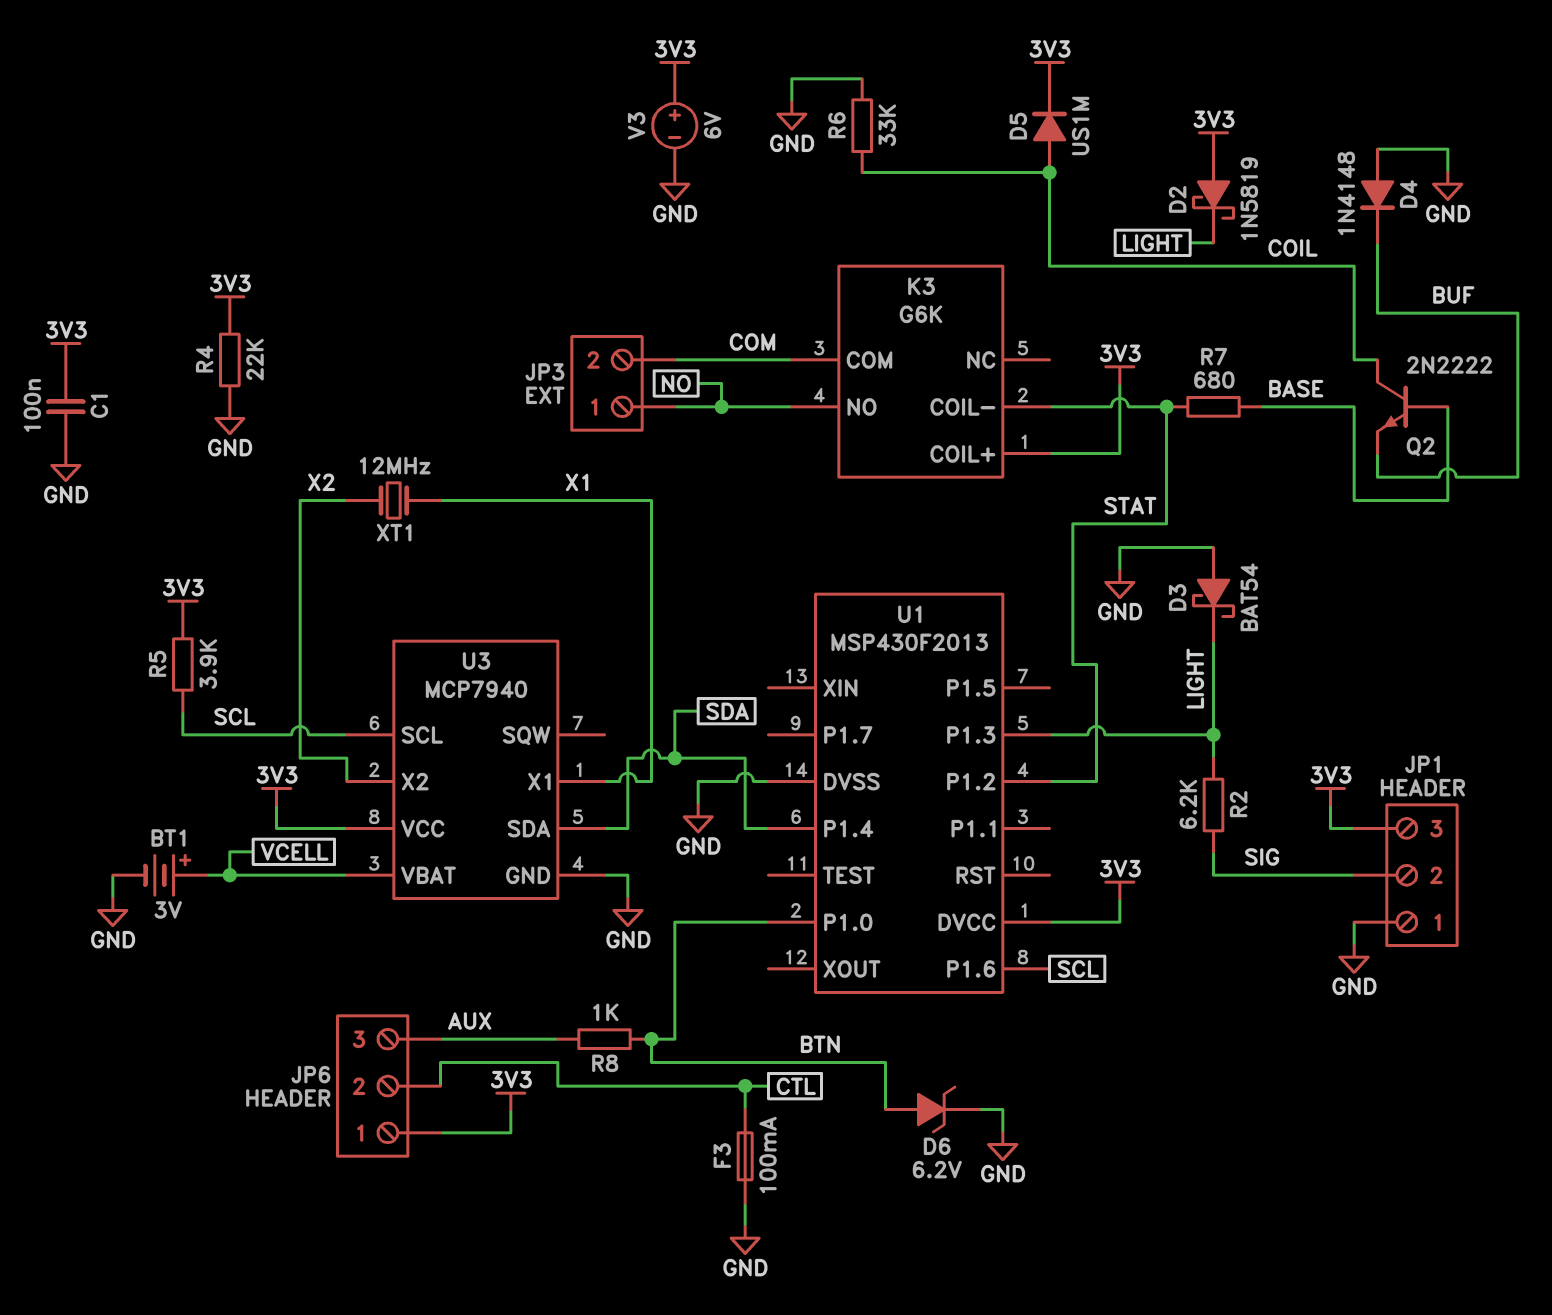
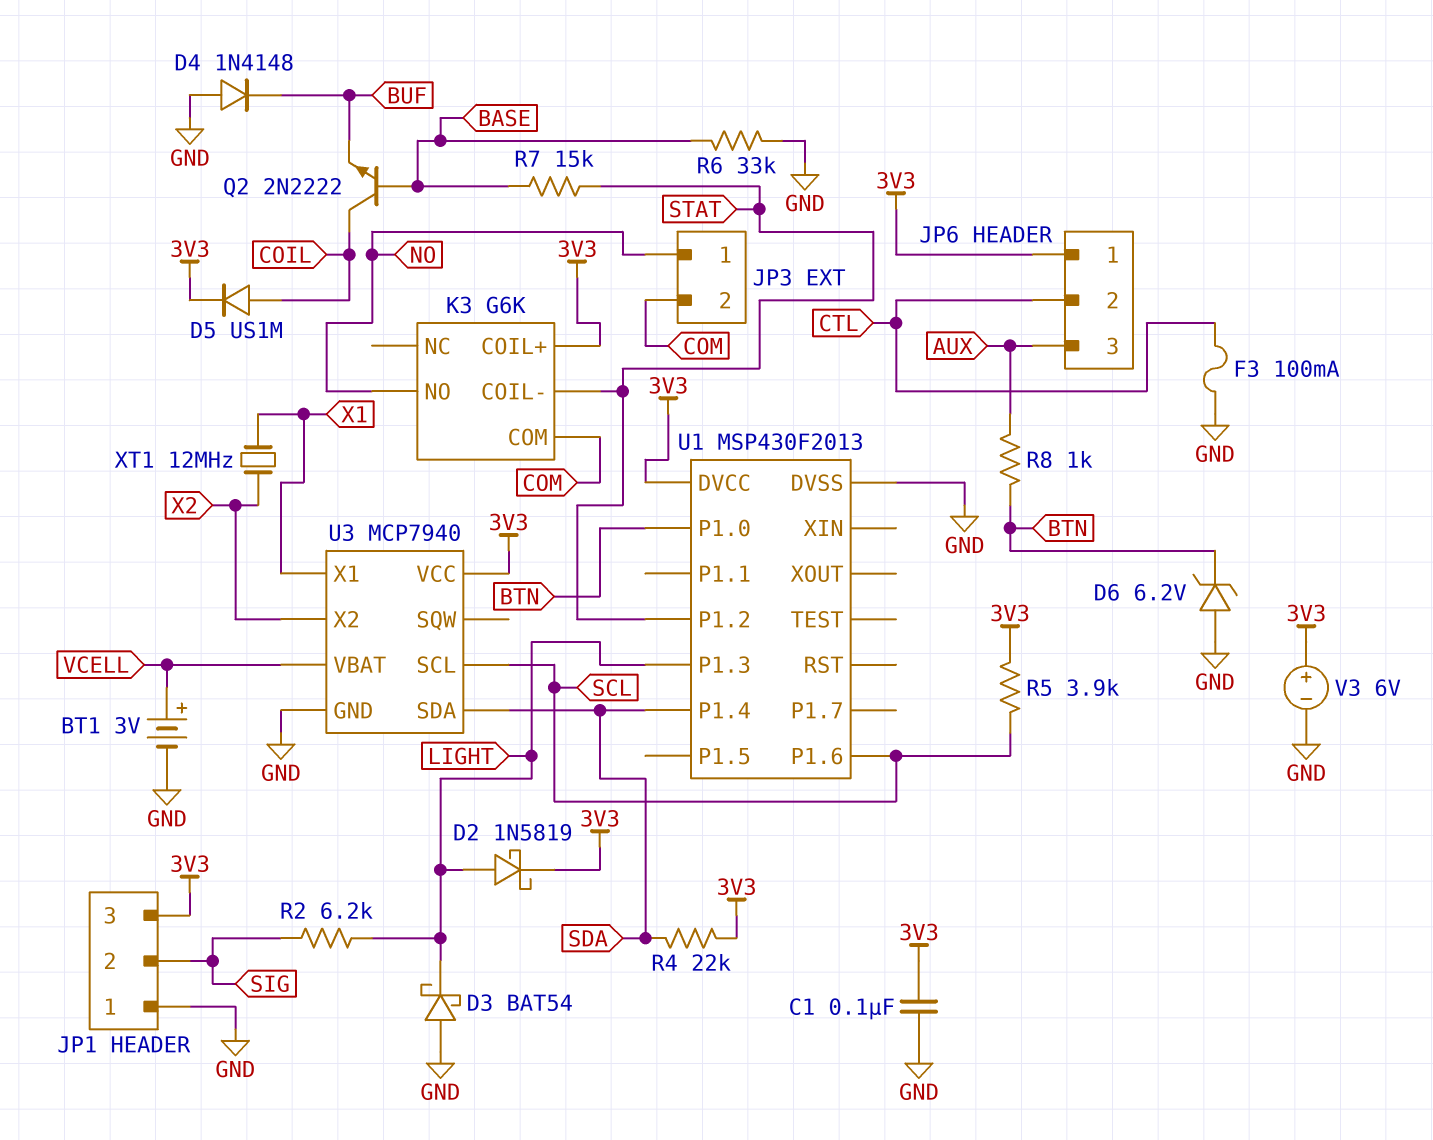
D2: schottky 1N5819 (A 3V3, K LIGHT) -> schottky 1N5819 (A LIGHT, K 3V3)
D6: zener 6.2V (A BTN, K GND) -> zener 6.2V (A GND, K BTN)
R4: 22k (3V3, GND) -> 22k (3V3, SDA)
R6: 33k (COIL, GND) -> 33k (BASE, GND)
R7: 680 (BASE, STAT) -> 15k (BASE, STAT)

